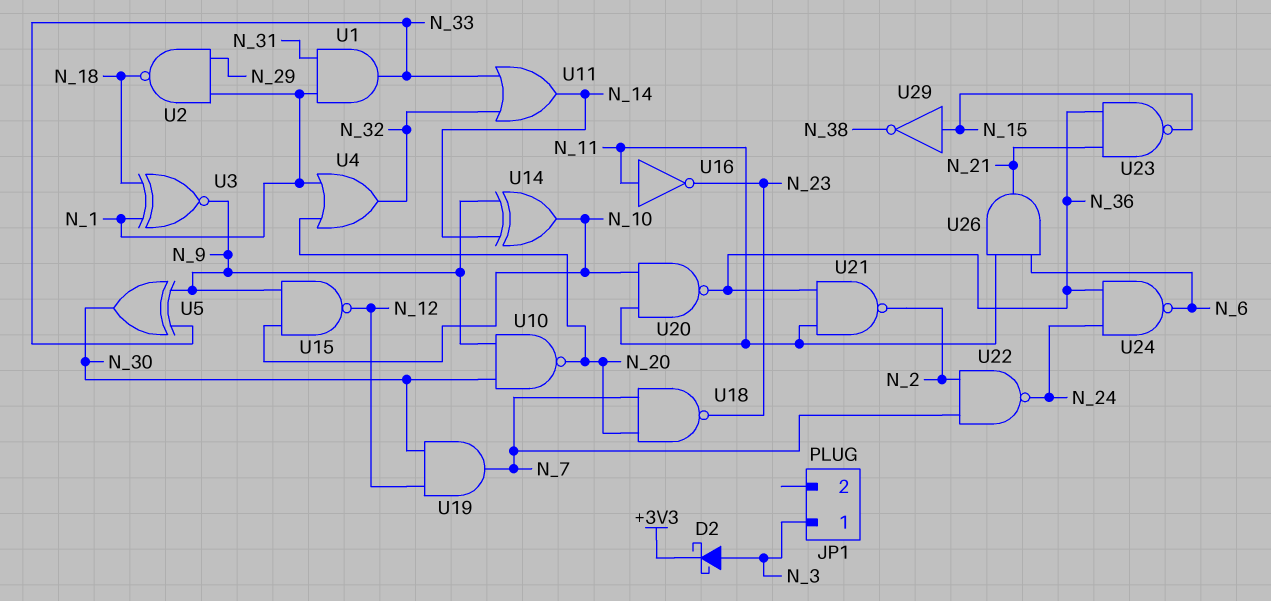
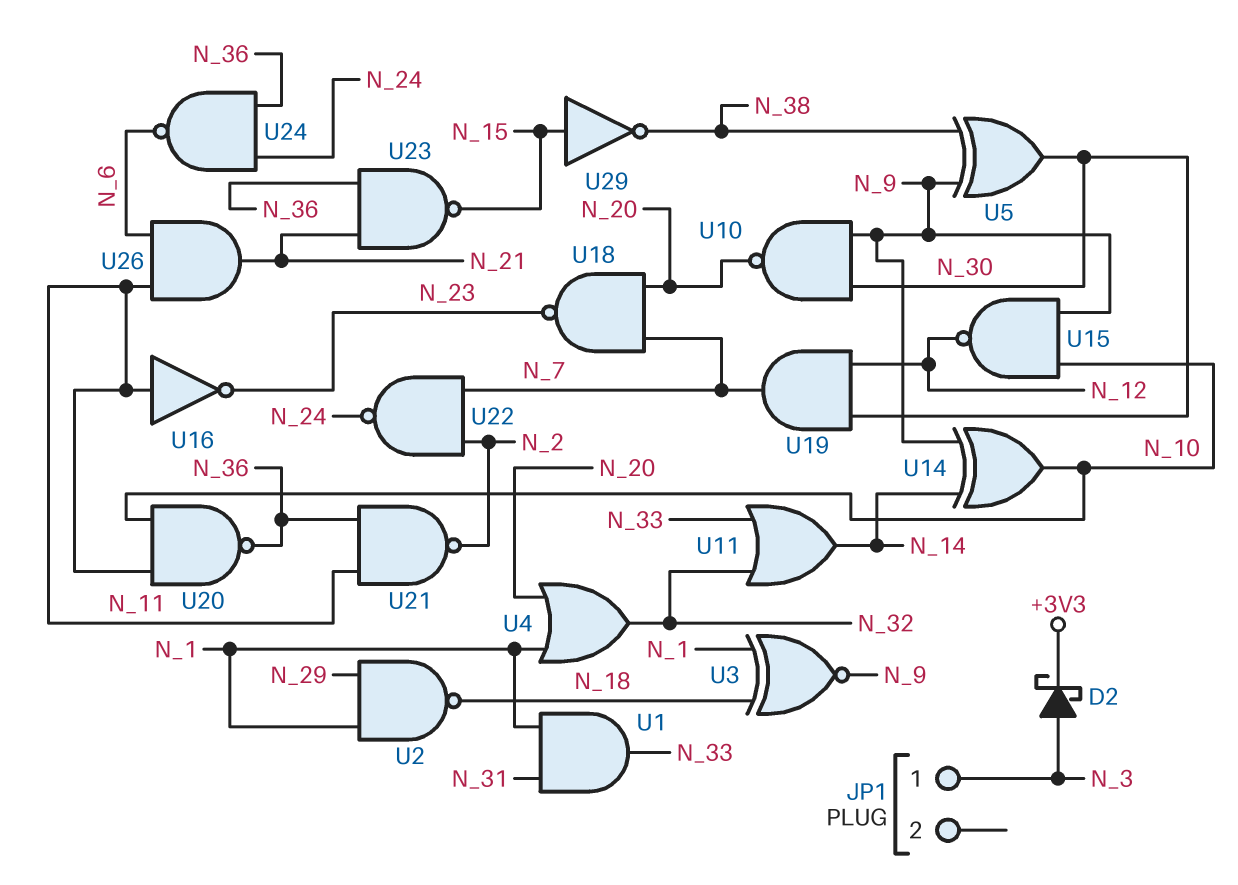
U5: XOR (in N_9, in N_33, out N_30) -> XOR (in N_9, in N_38, out N_30)

